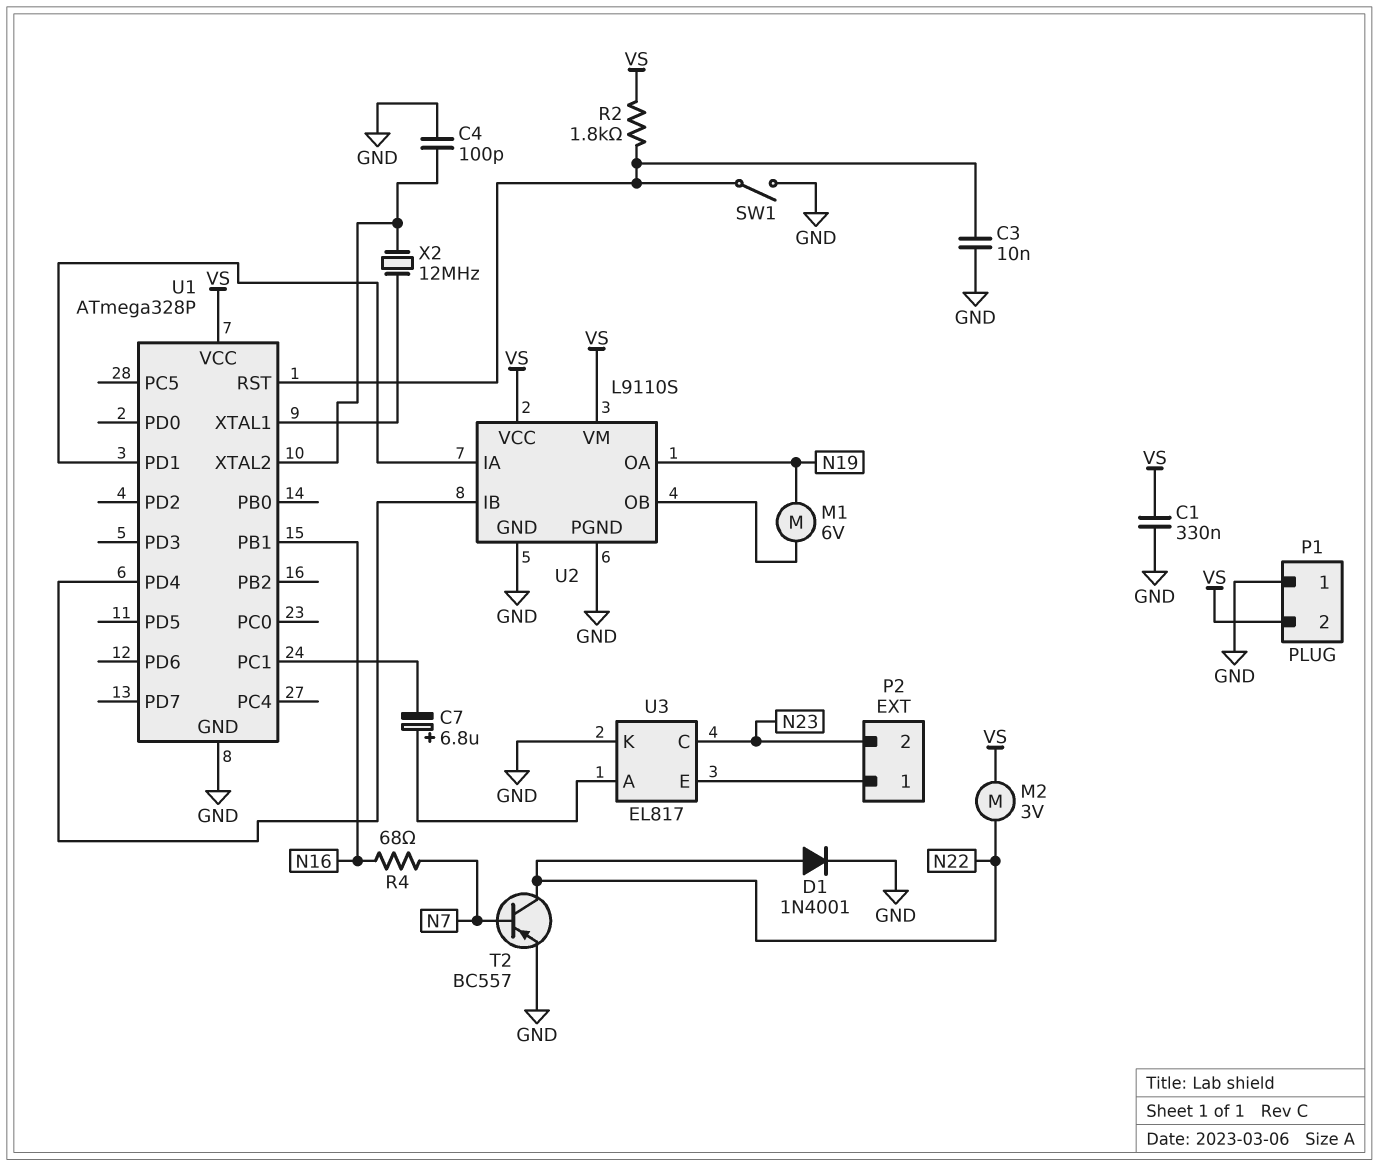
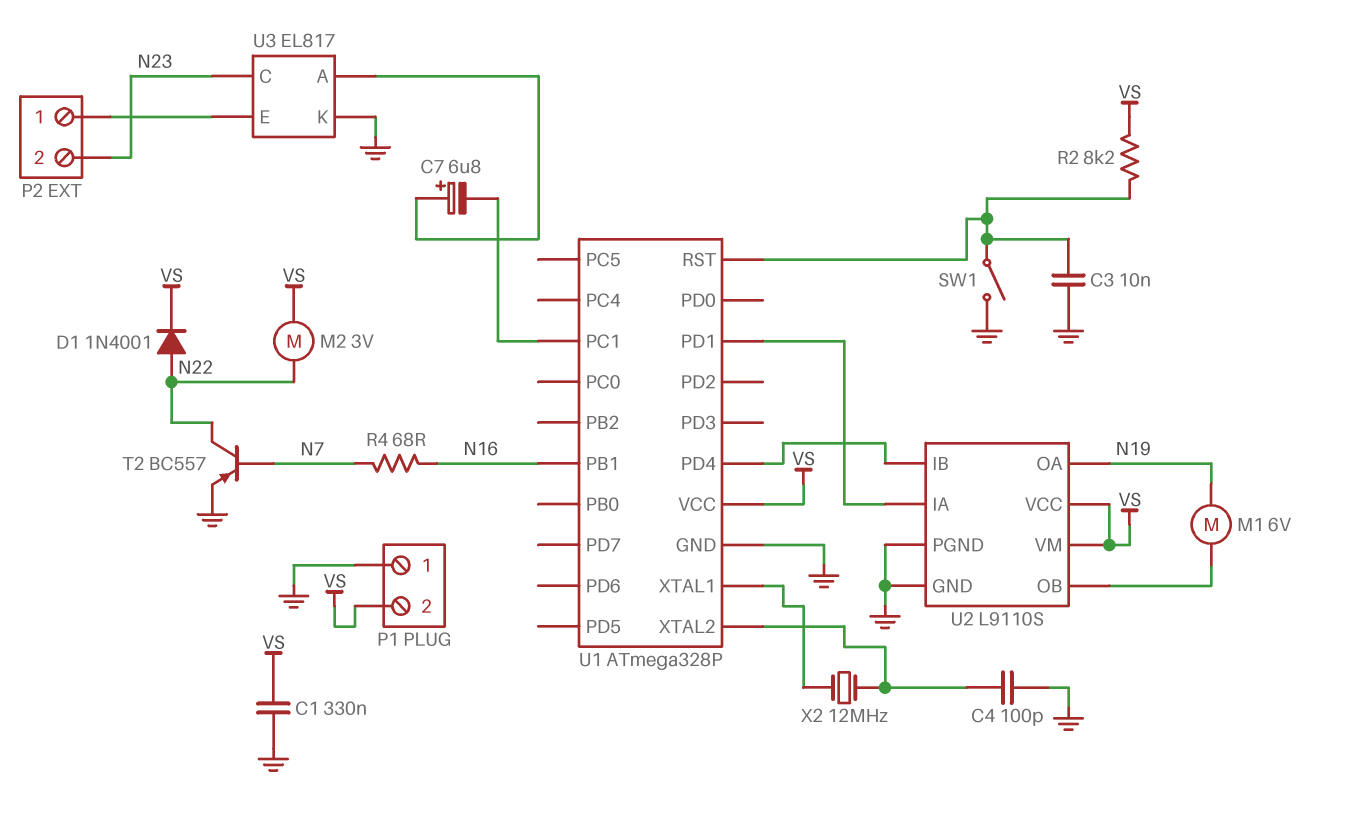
D1: diode 1N4001 (A N22, K GND) -> diode 1N4001 (A N22, K VS)
R2: 1.8k (U1/RST, VS) -> 8.2k (U1/RST, VS)

